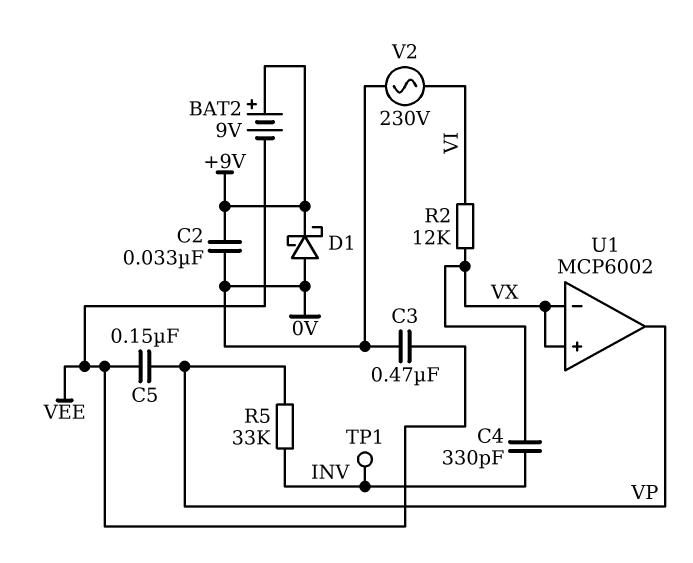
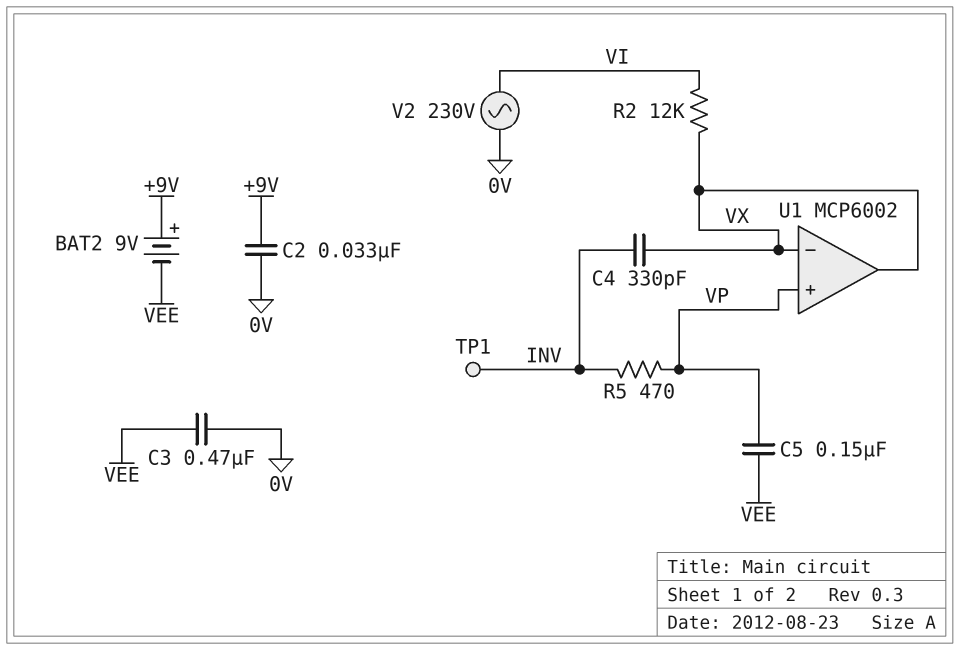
D1: schottky (A 0V, K +9V) -> none
R5: 33k (INV, VP) -> 470 (INV, VP)
U1 pin in+: VX -> VP
U1 pin out: VP -> VX

